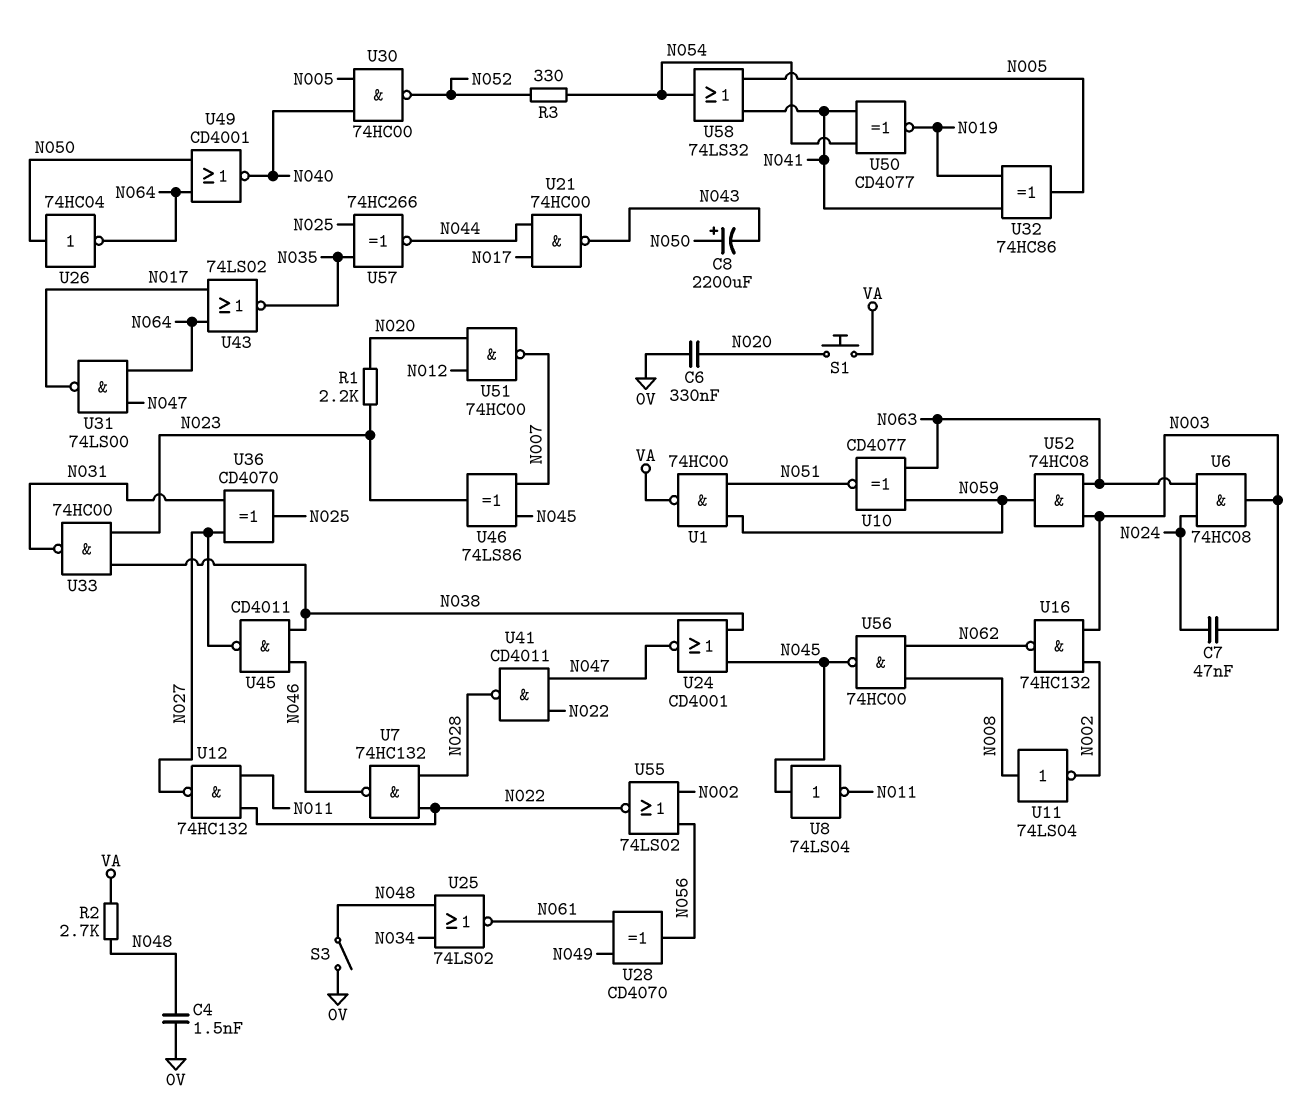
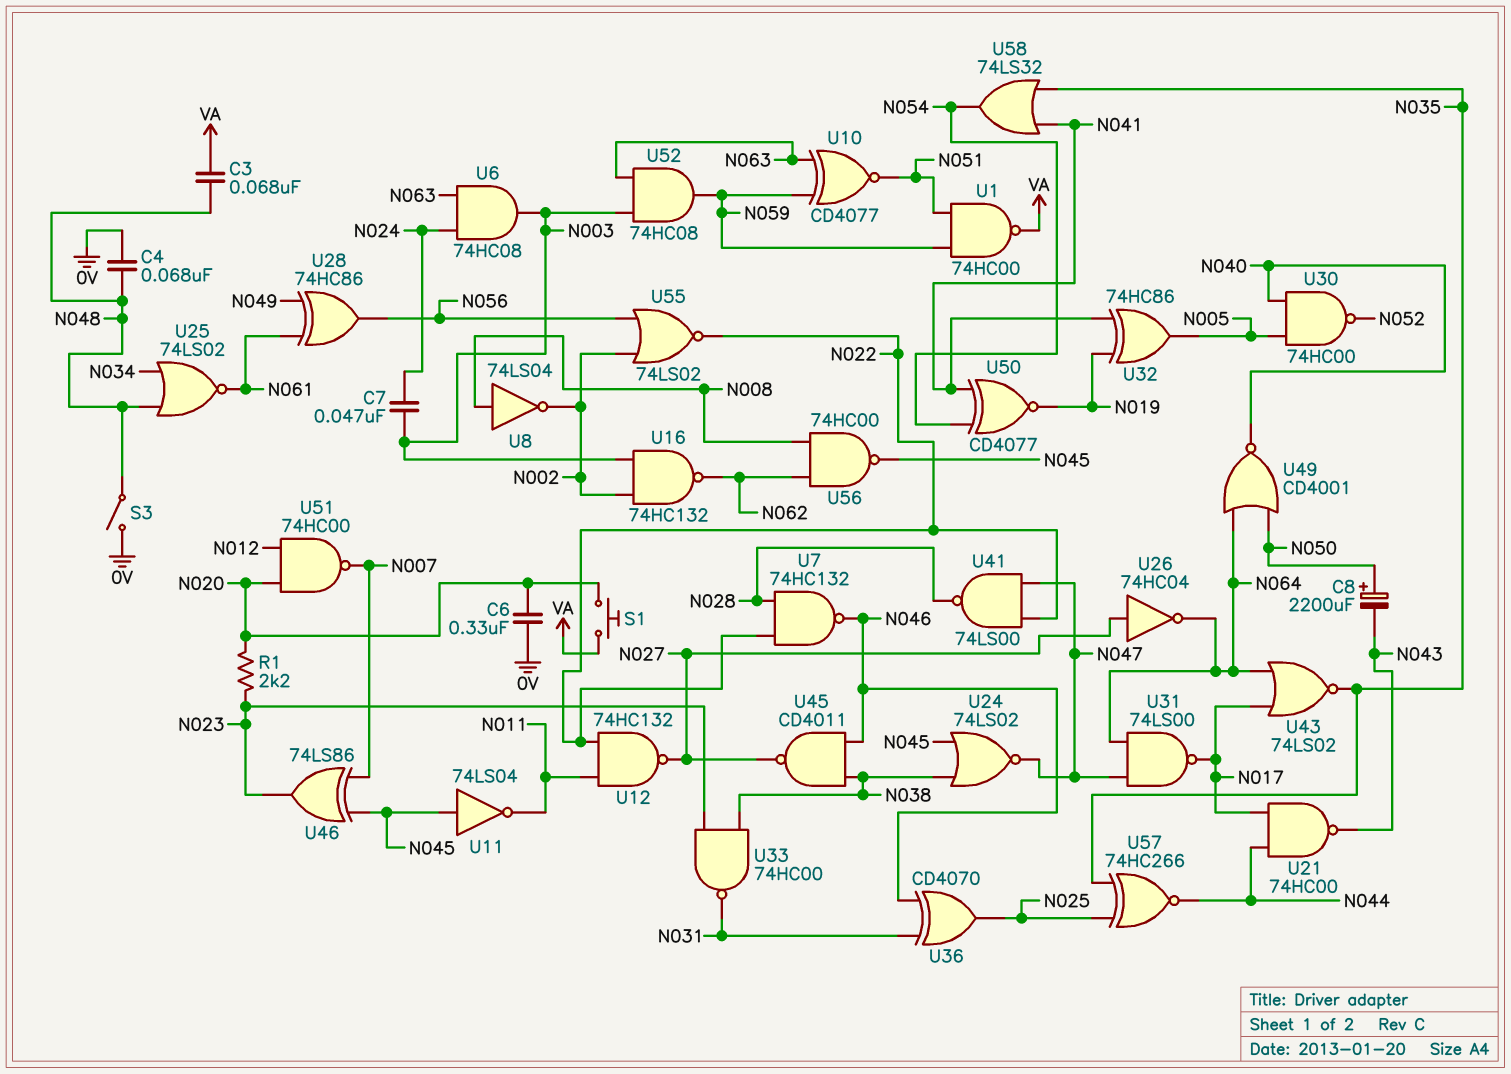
C3: none -> 68nF (N048, VA)
C4: 1.5nF (0V, N048) -> 68nF (0V, N048)
R2: 2.7k (N048, VA) -> none
R3: 330 (N052, N054) -> none
U8: NOT 74LS04 (in N045, out N011) -> NOT 74LS04 (in N008, out N002)
U11: NOT 74LS04 (in N008, out N002) -> NOT 74LS04 (in N045, out N011)
U24: NOR CD4001 (in N038, in N045, out N047) -> NOR 74LS02 (in N038, in N045, out N047)
U26: NOT 74HC04 (in N050, out N064) -> NOT 74HC04 (in N027, out N064)
U28: XOR CD4070 (in N049, in N061, out N056) -> XOR 74HC86 (in N049, in N061, out N056)
U36: XOR CD4070 (in N027, in N031, out N025) -> XOR CD4070 (in N031, in N046, out N025)
U41: NAND CD4011 (in N022, in N047, out N028) -> NAND 74LS00 (in N022, in N047, out N028)
U58: OR 74LS32 (in N005, in N041, out N054) -> OR 74LS32 (in N035, in N041, out N054)

